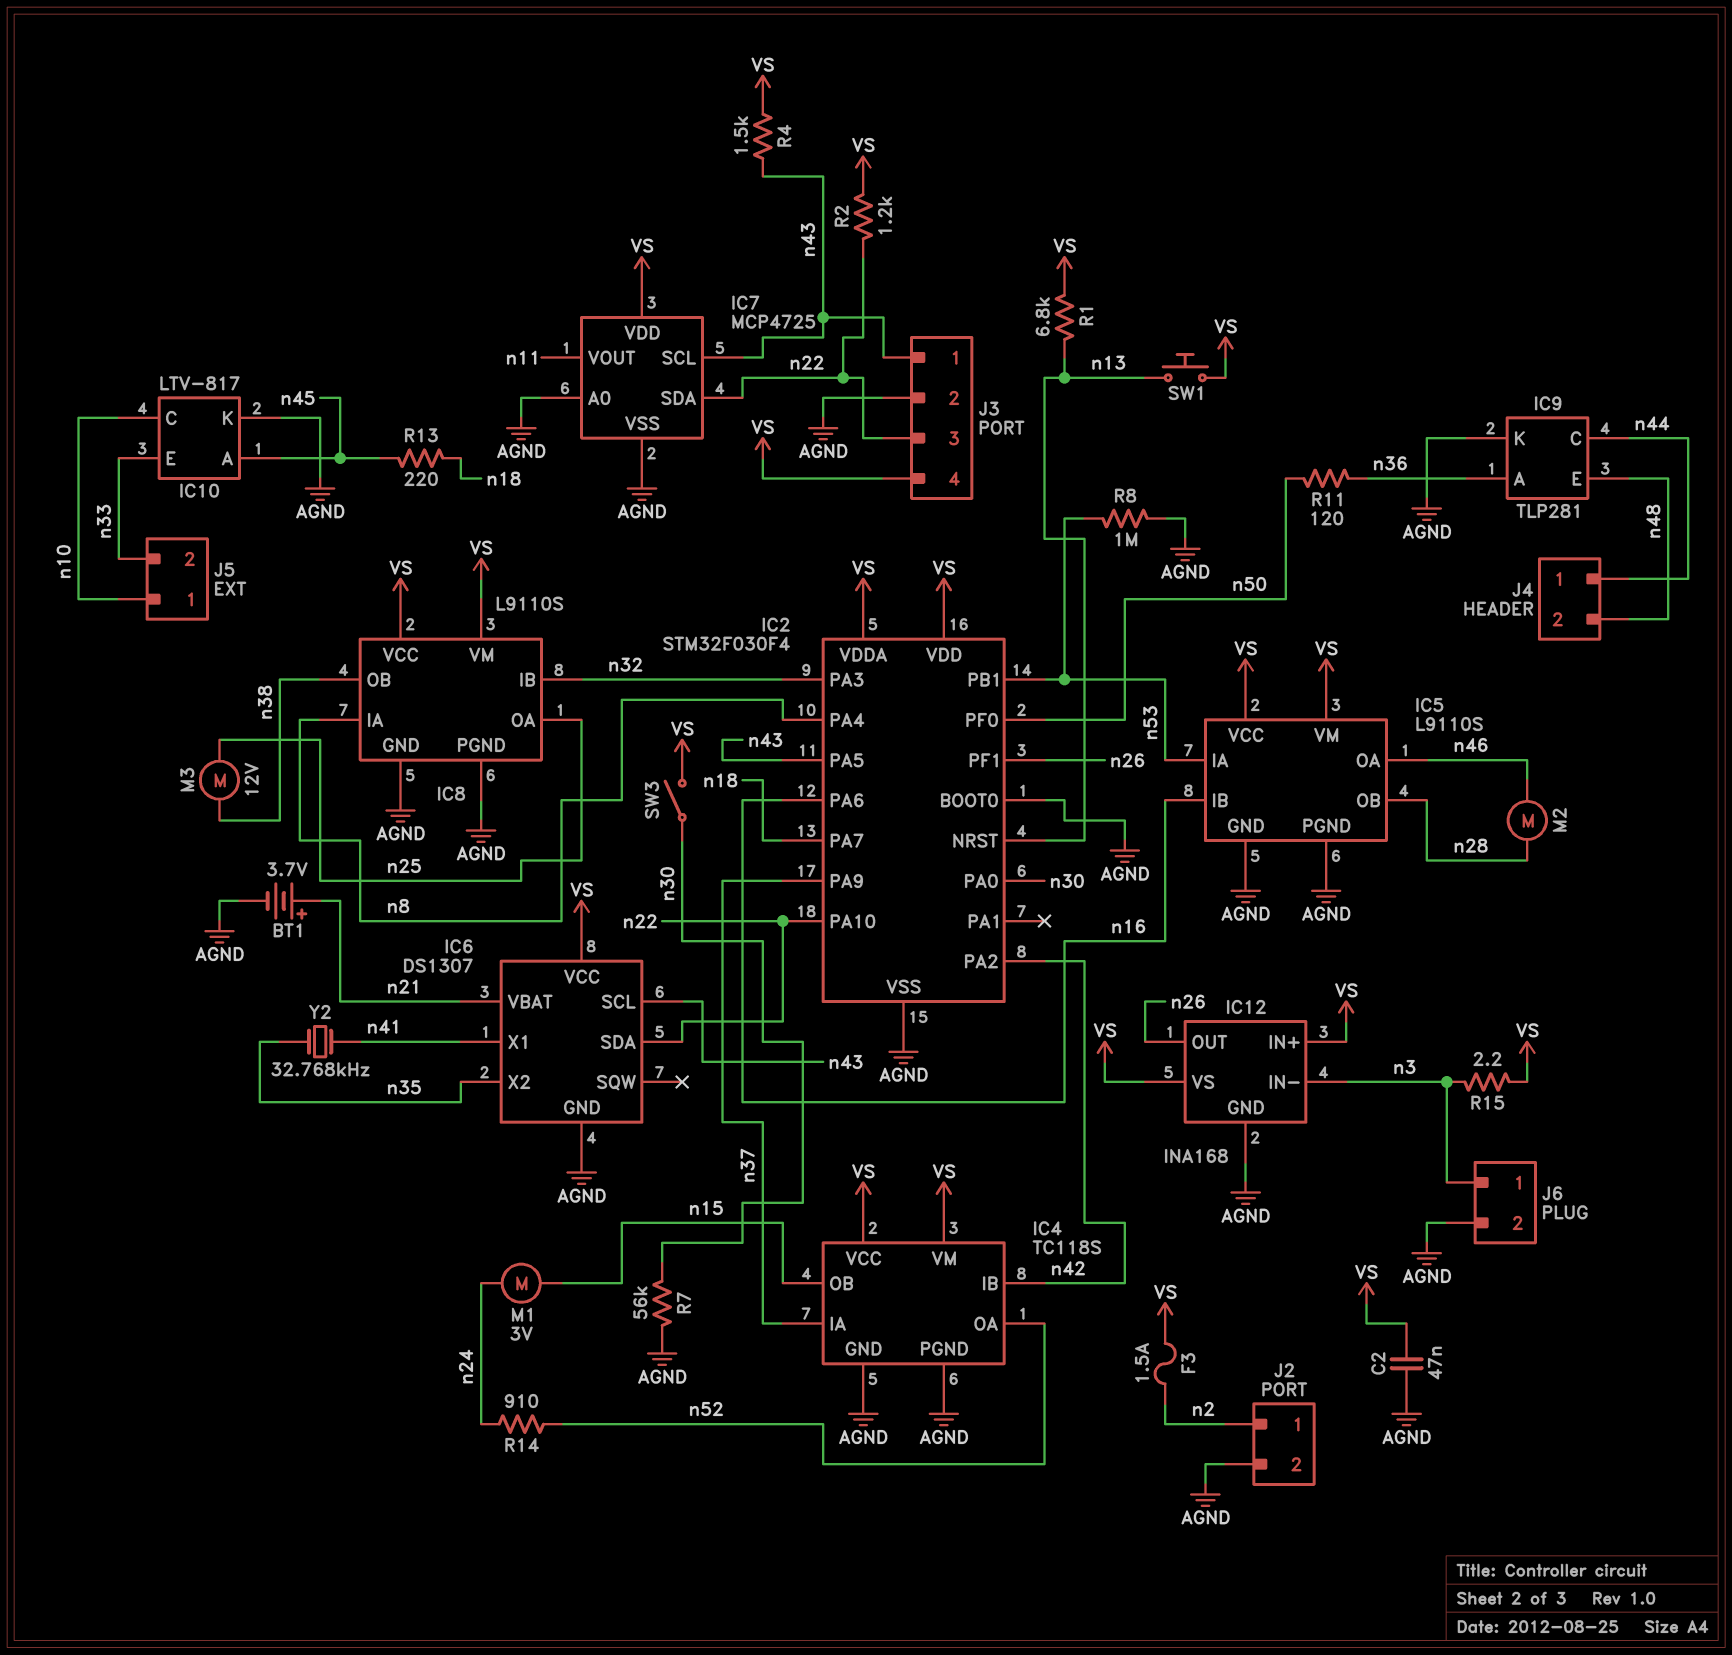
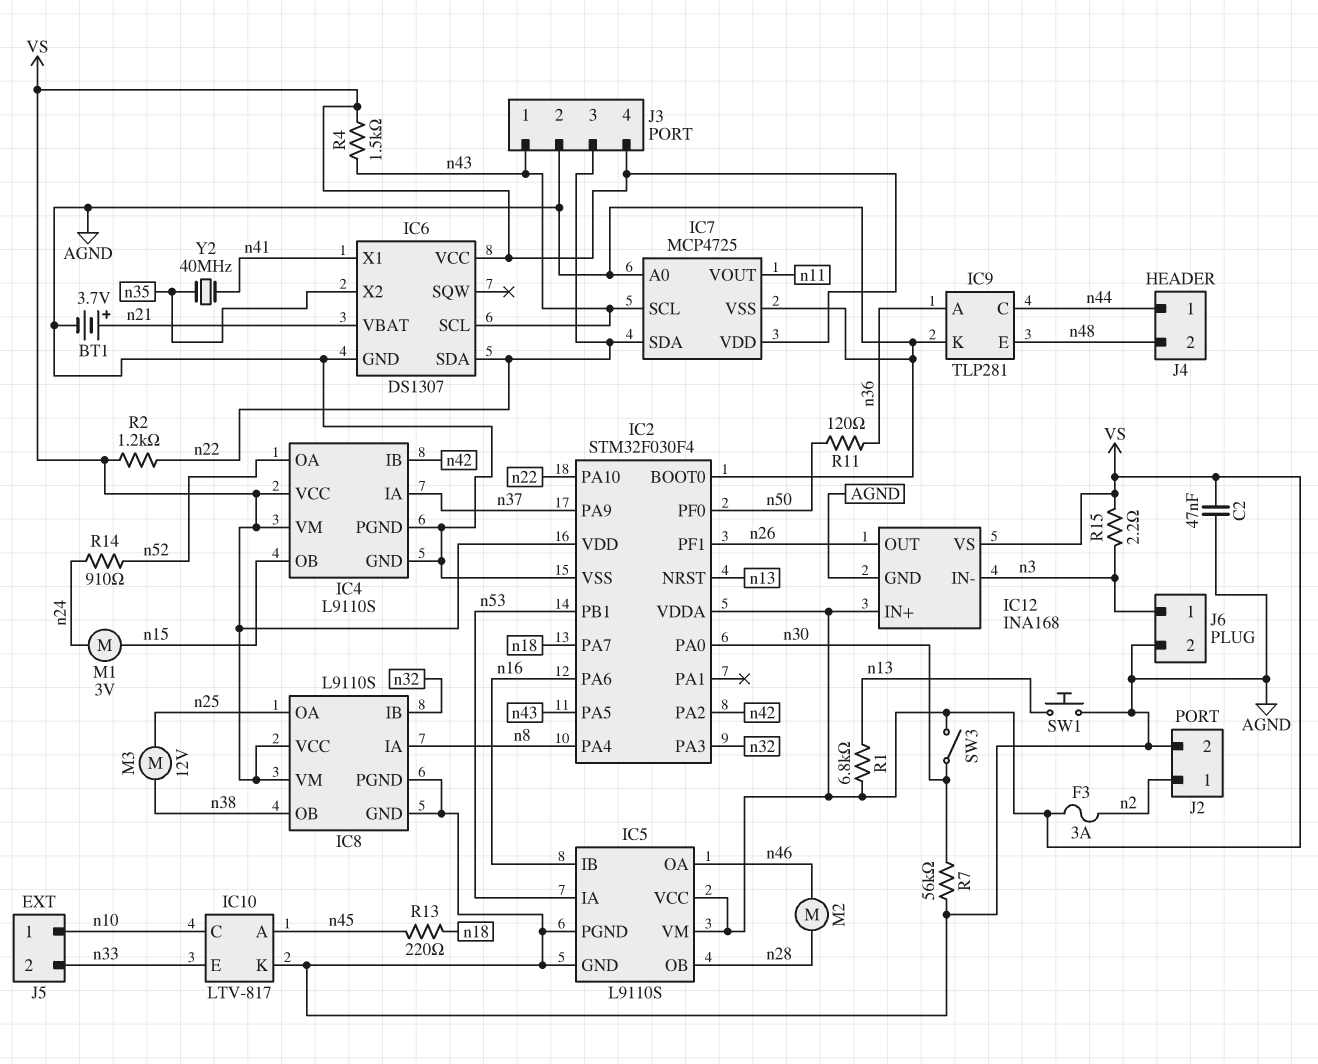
F3: 1.5A (VS, n2) -> 3A (VS, n2)
IC4: TC118S -> L9110S
R8: 1M (AGND, n53) -> none
SW1: button (VS, n13) -> button (AGND, n13)
Y2: 32.768kHz (n35, n41) -> 40MHz (n35, n41)

